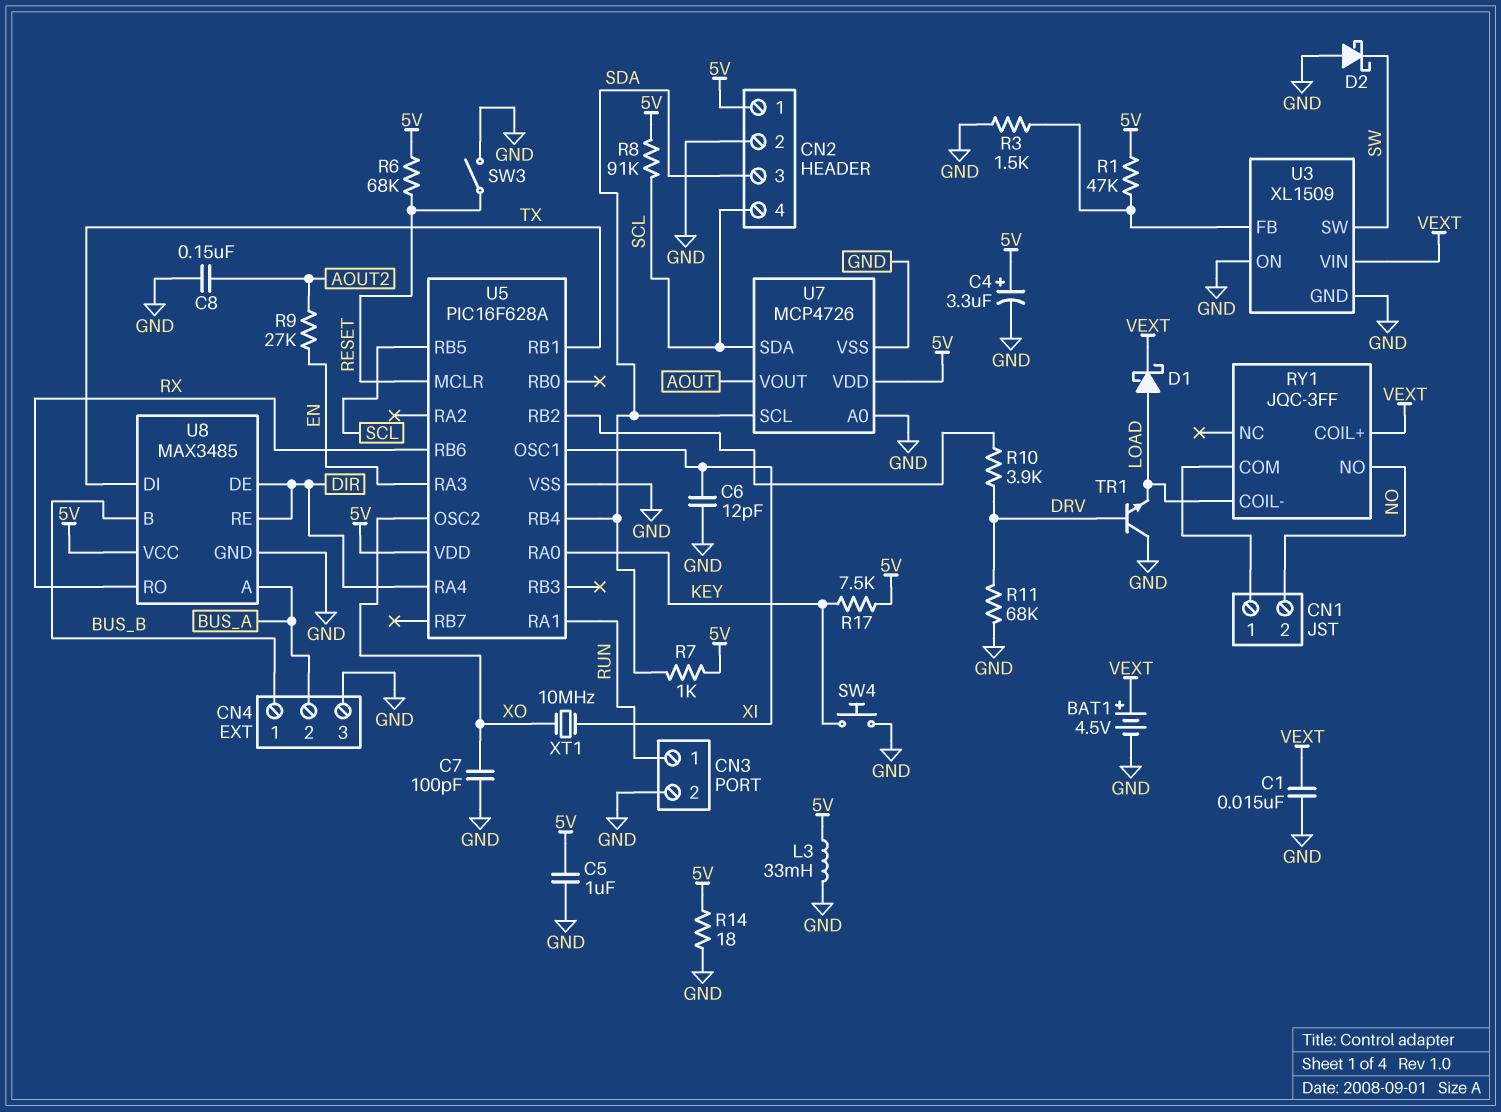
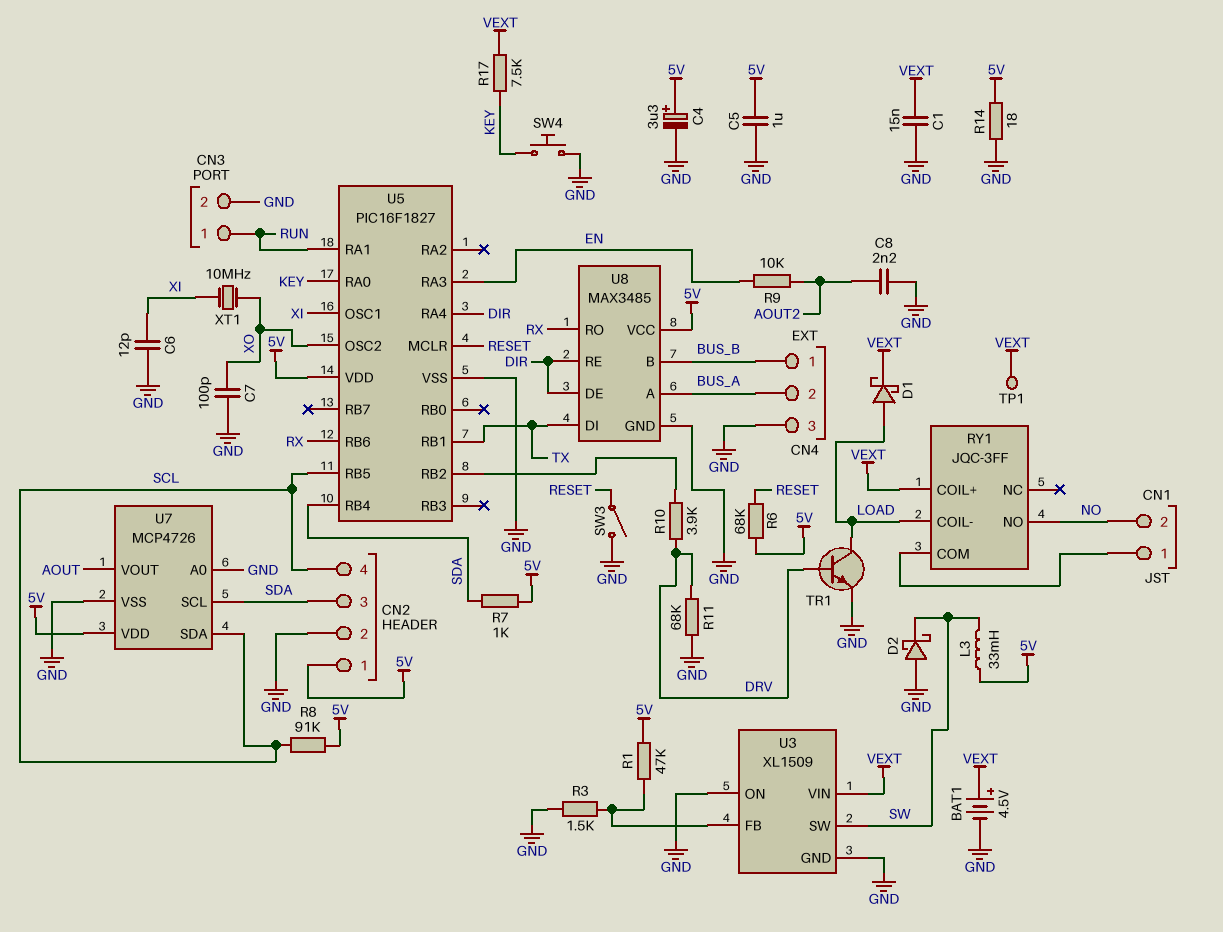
C8: 150nF (AOUT2, GND) -> 2.2nF (AOUT2, GND)
L3: 33mH (5V, GND) -> 33mH (5V, SW)
R9: 27k (AOUT2, EN) -> 10k (AOUT2, EN)
R17: 7.5k (5V, KEY) -> 7.5k (KEY, VEXT)
TP1: none -> test point (VEXT)
TR1: NPN (B DRV, C GND, E LOAD) -> NPN (B DRV, C LOAD, E GND)
U5: PIC16F628A -> PIC16F1827

